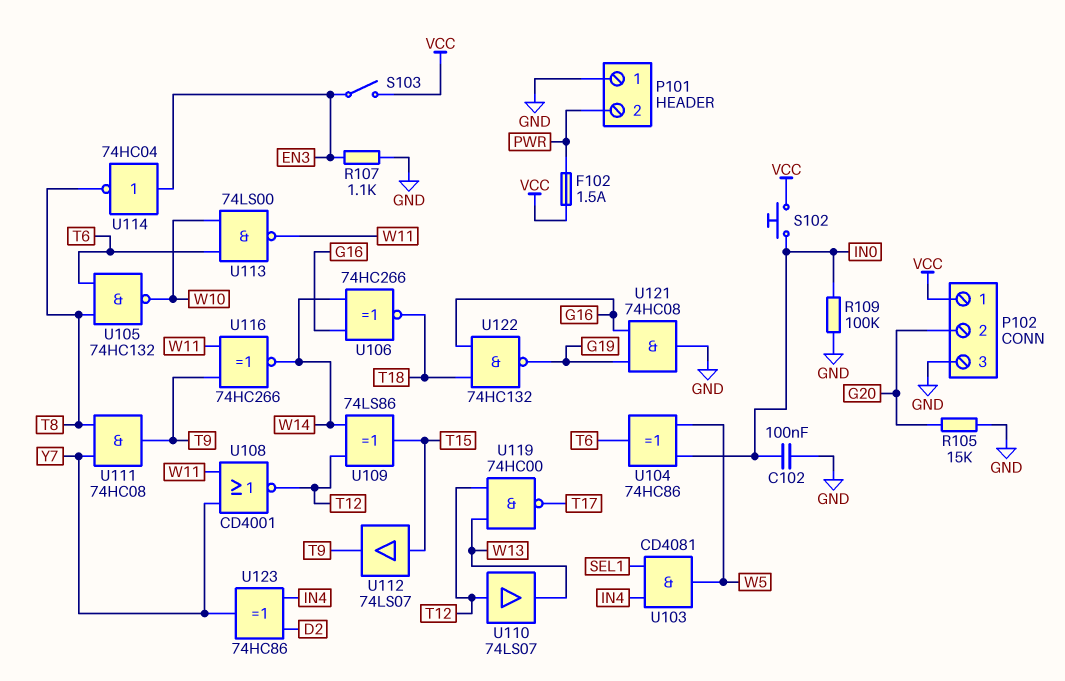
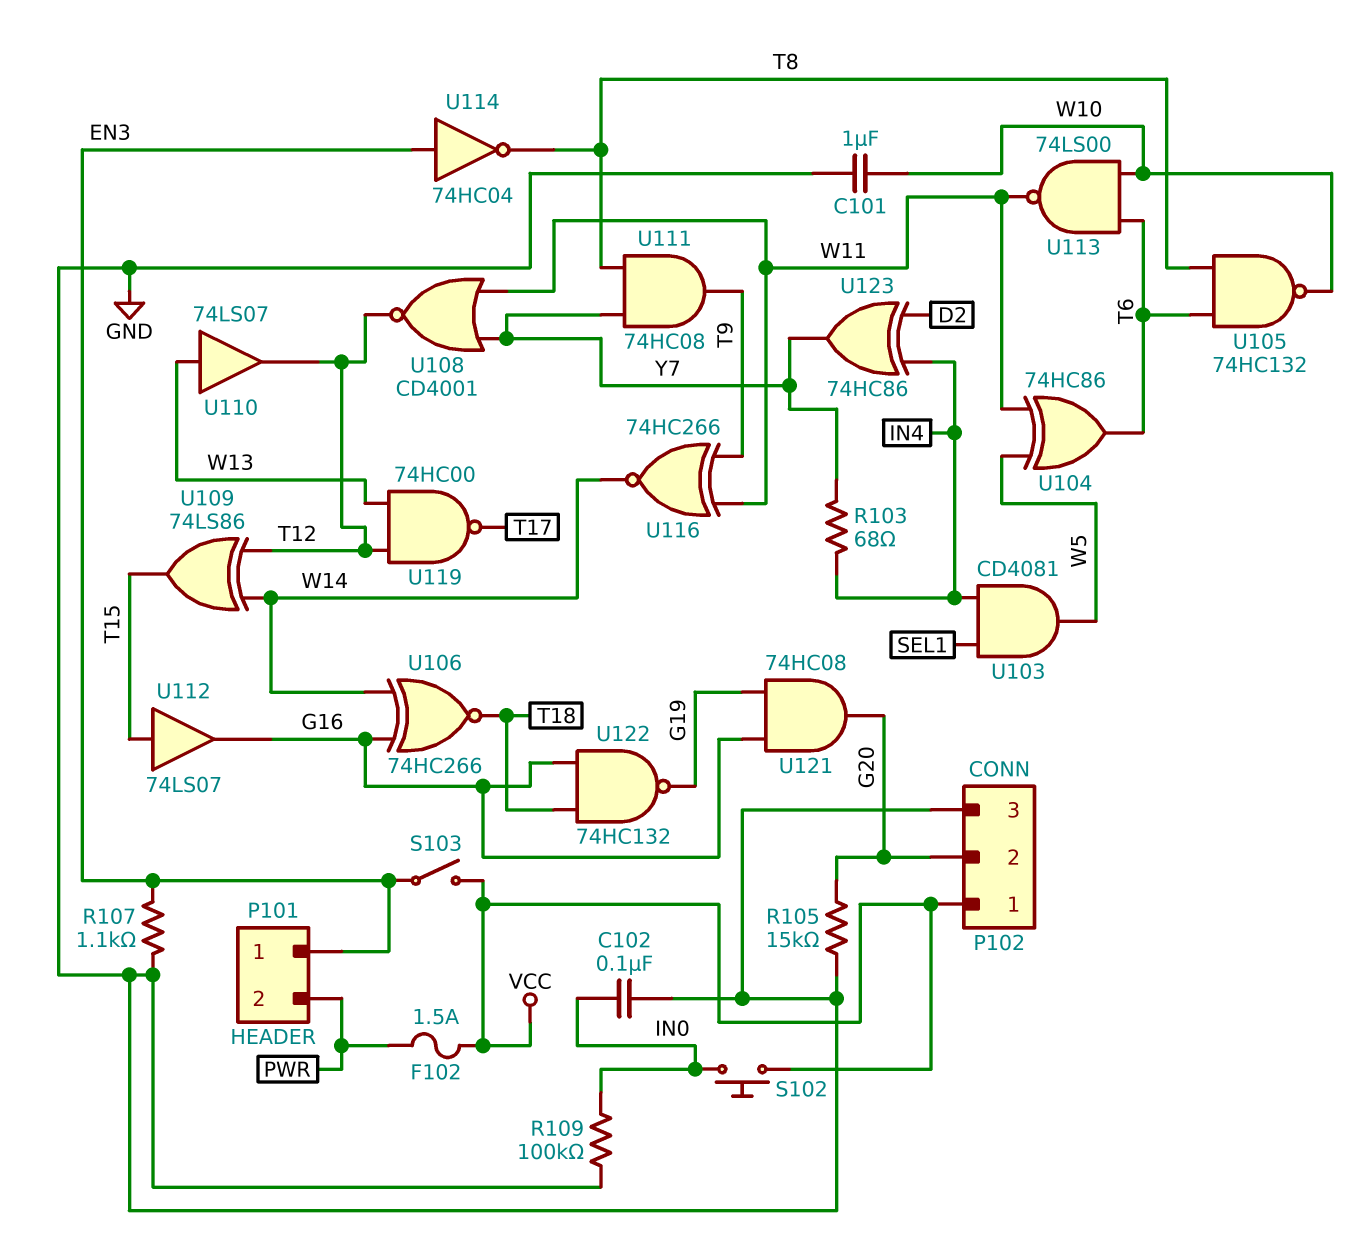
C101: none -> 1uF (GND, W10)
P101 pin 1: GND -> EN3
R103: none -> 68 (IN4, Y7)
U104: XOR 74HC86 (in IN0, in W5, out T6) -> XOR 74HC86 (in W5, in W11, out T6)
U110: buffer 74LS07 (in T12, out W13) -> buffer 74LS07 (in W13, out T12)
U112: buffer 74LS07 (in T15, out T9) -> buffer 74LS07 (in T15, out G16)
U121: AND 74HC08 (in G16, in G19, out GND) -> AND 74HC08 (in G16, in G19, out G20)

